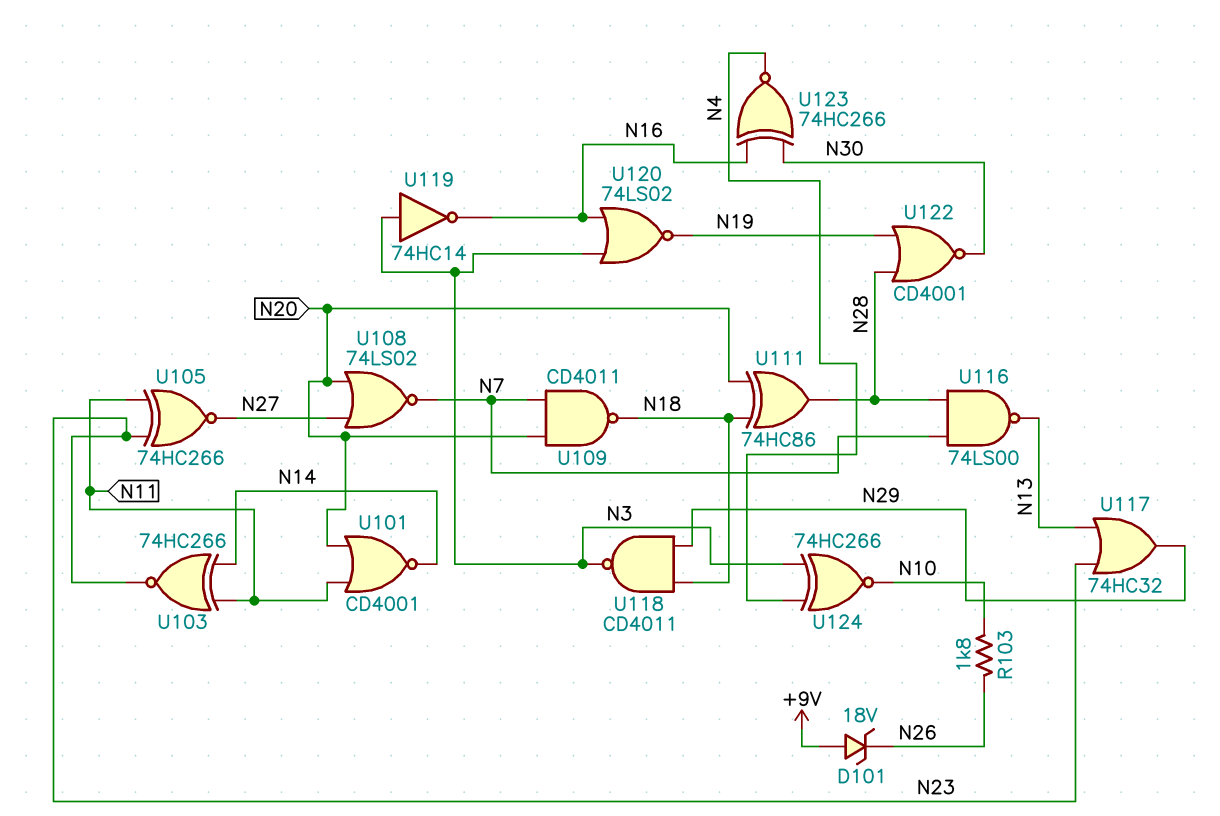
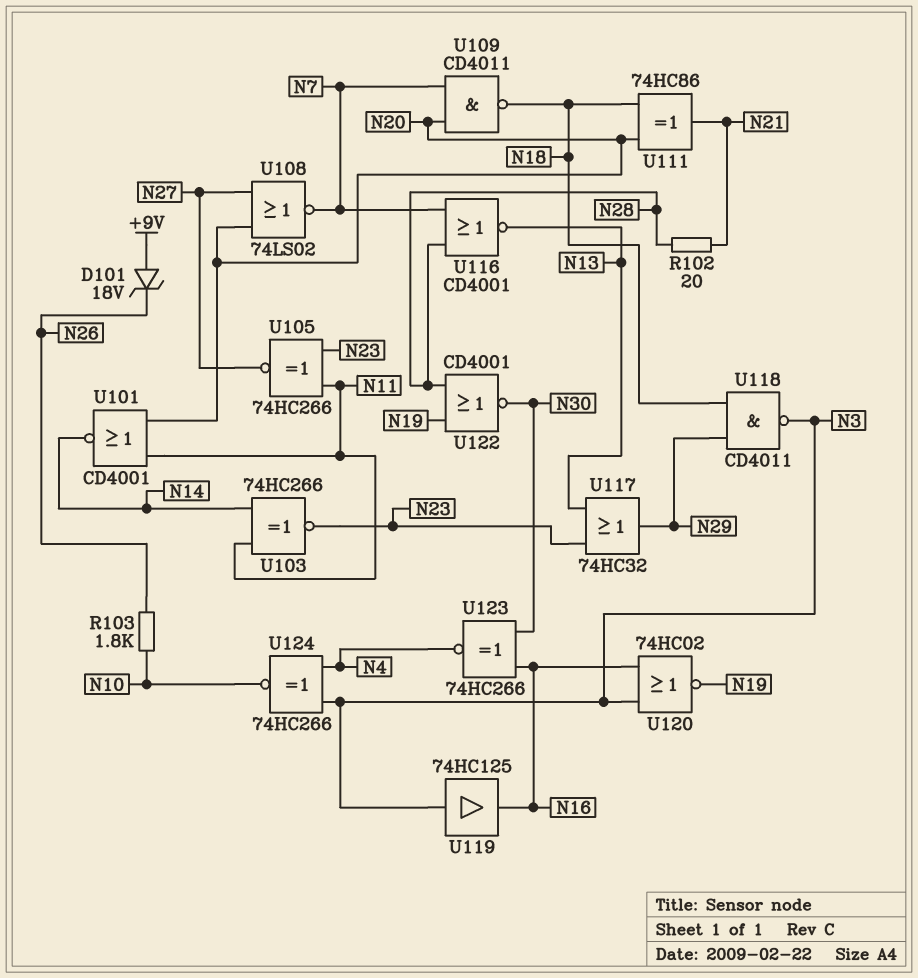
R102: none -> 20 (N21, N28)
U111: XOR 74HC86 (in N18, in N20, out N28) -> XOR 74HC86 (in N18, in N20, out N21)
U116: NAND 74LS00 (in N7, in N28, out N13) -> NOR CD4001 (in N7, in N28, out N13)
U119: NOT 74HC14 (in N3, out N16) -> buffer 74HC125 (in N3, out N16)
U120: NOR 74LS02 (in N3, in N16, out N19) -> NOR 74HC02 (in N3, in N16, out N19)

